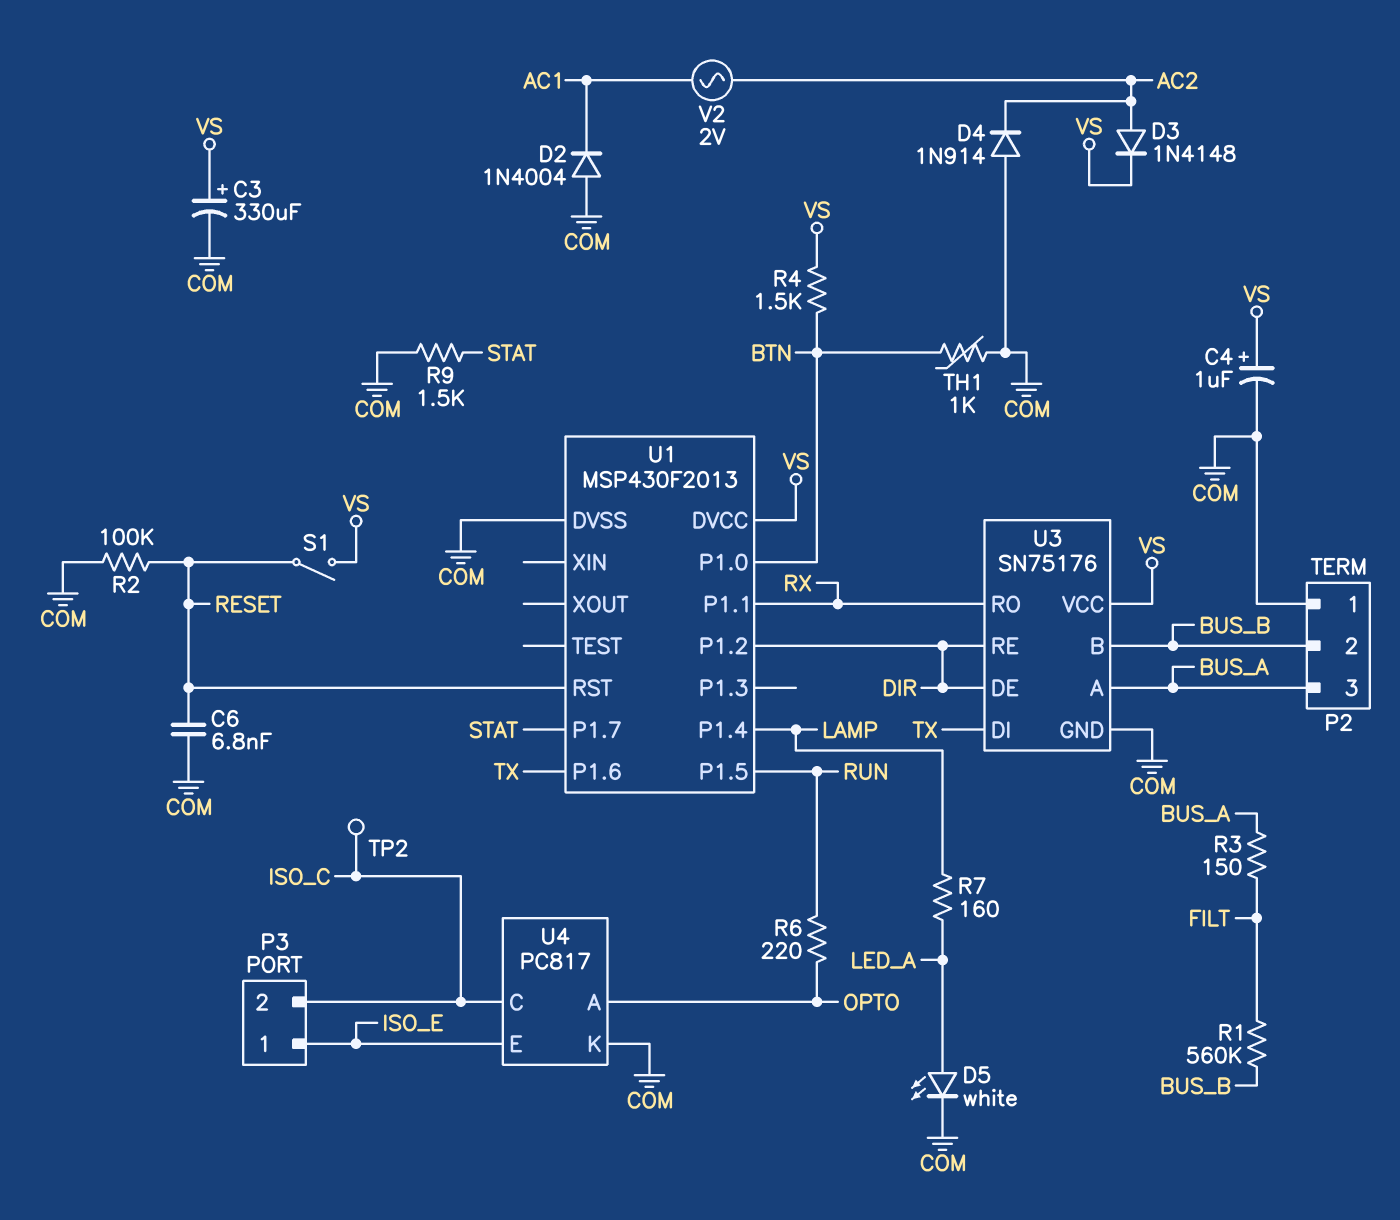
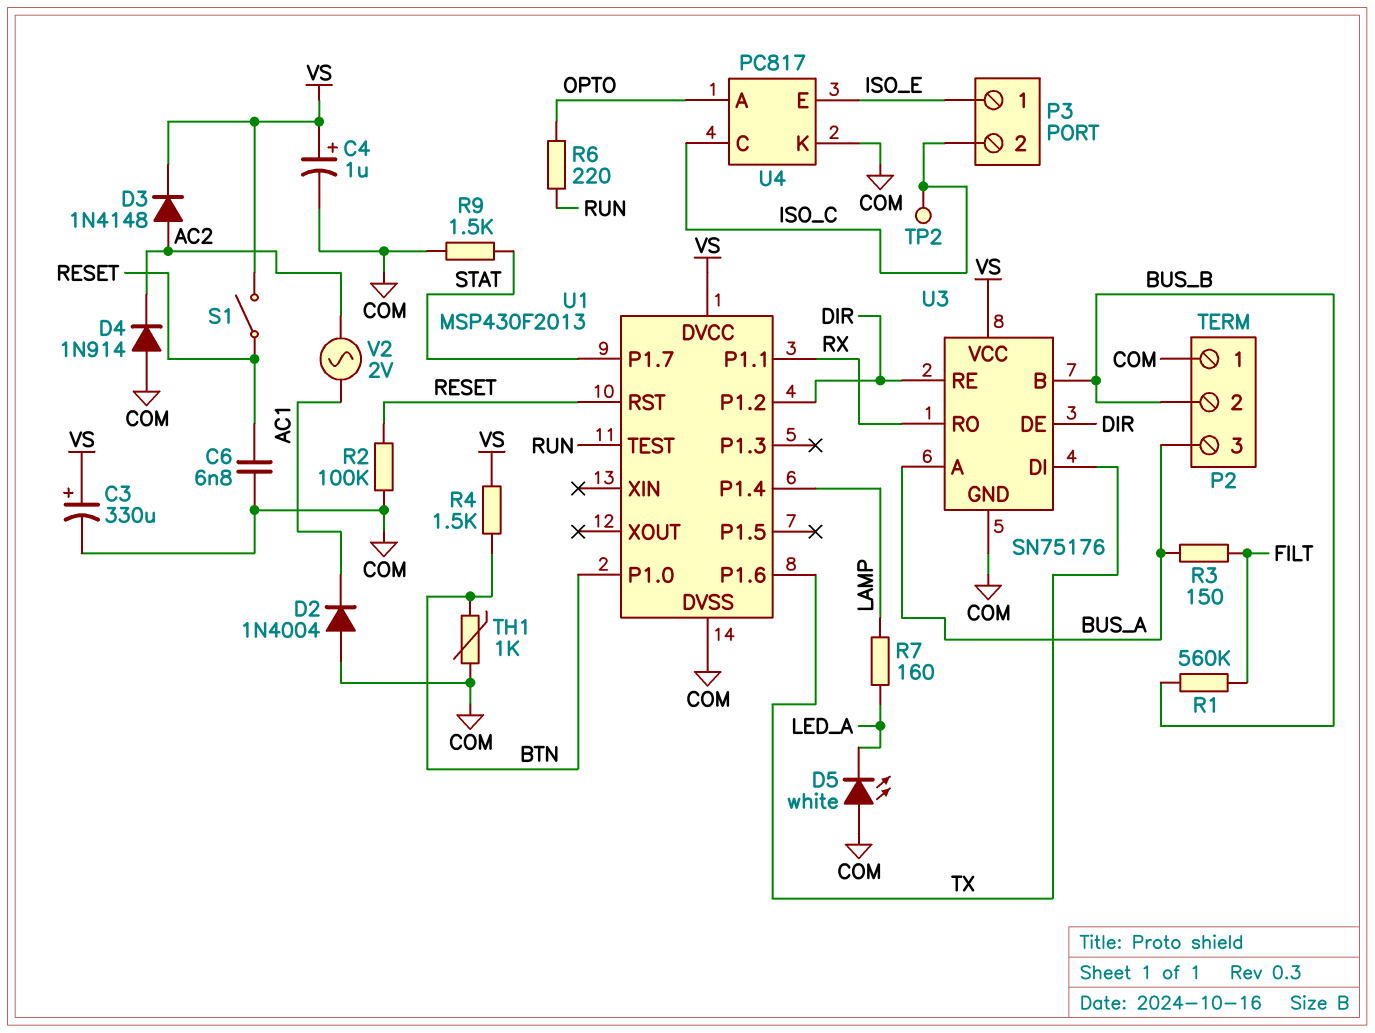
D5: LED white (A LED_A, K COM) -> LED white (A COM, K LED_A)
U1 pin P1.5: RUN -> none
U1 pin TEST: none -> RUN

